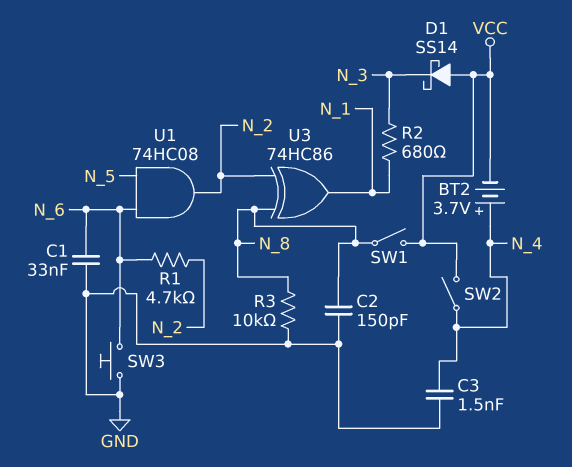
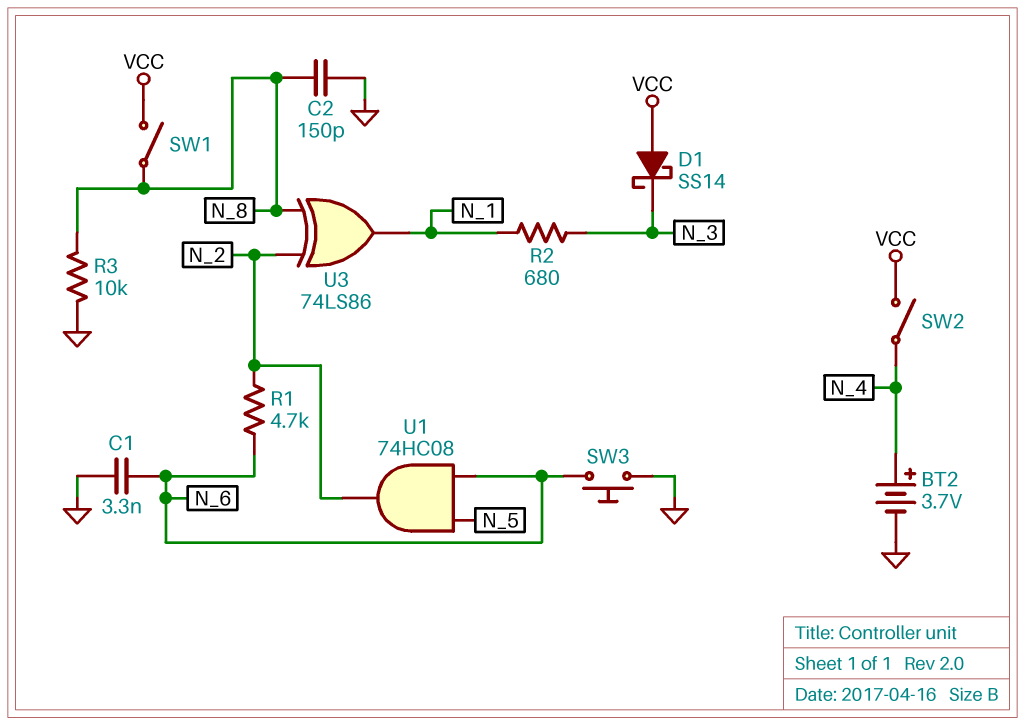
BT2: 3.7V (plus N_4, minus VCC) -> 3.7V (plus N_4, minus GND)
C1: 33nF (GND, N_6) -> 3.3nF (GND, N_6)
C3: 1.5nF (GND, N_4) -> none
U3: XOR 74HC86 (in N_2, in N_8, out N_1) -> XOR 74LS86 (in N_2, in N_8, out N_1)

